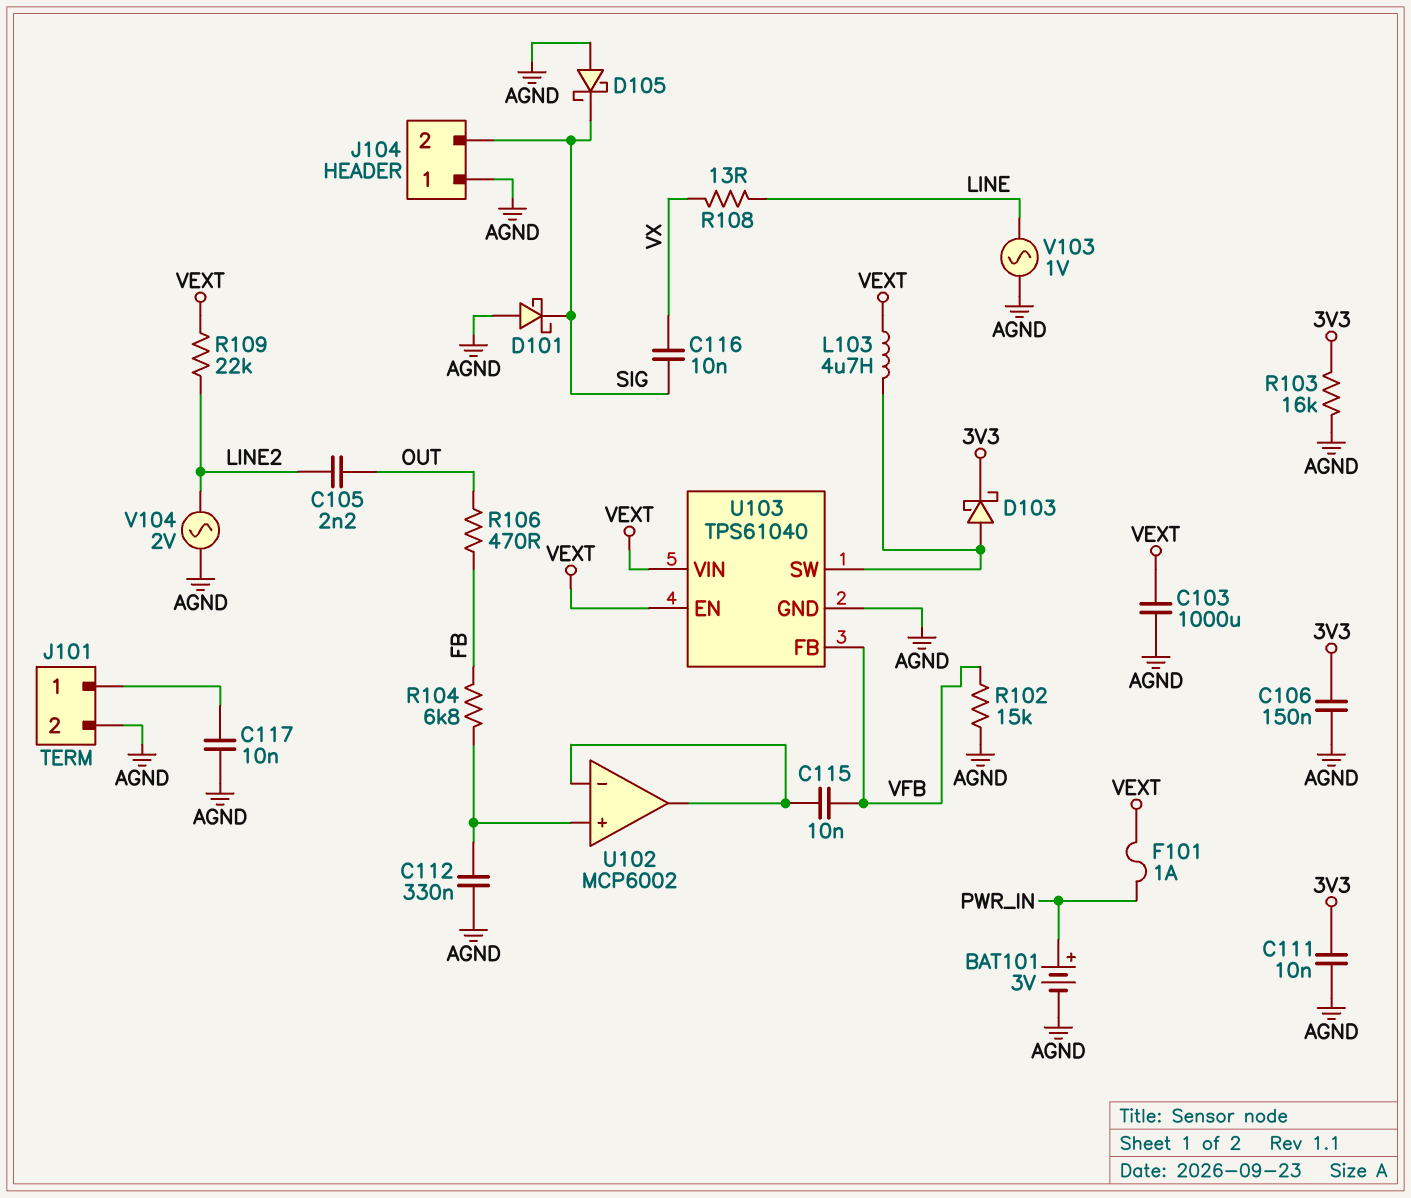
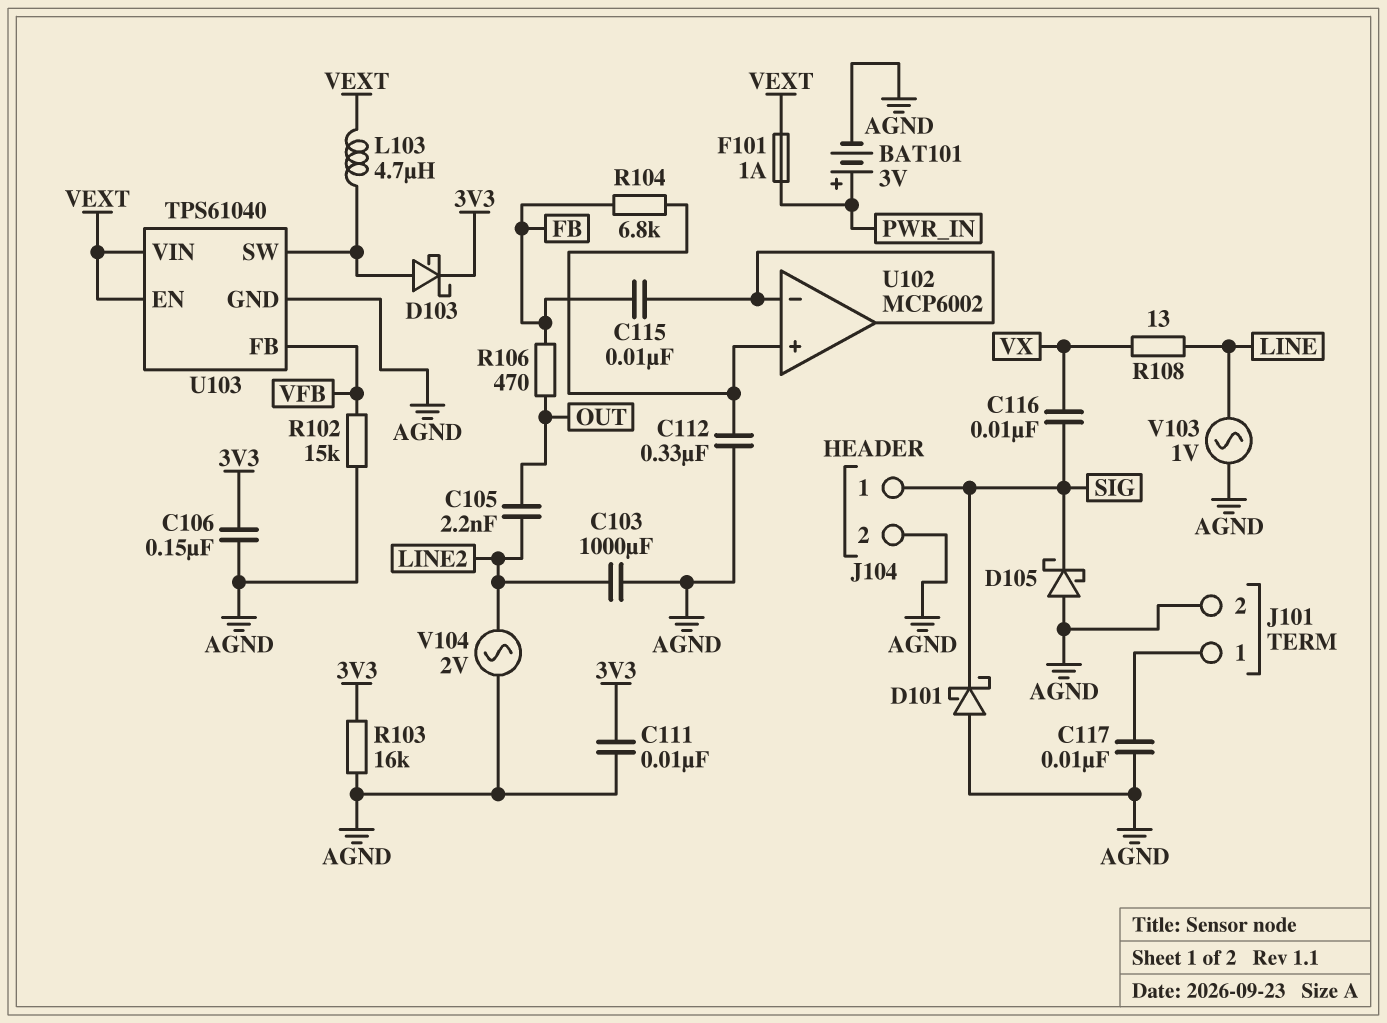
C103: 1000uF (AGND, VEXT) -> 1000uF (AGND, LINE2)
C115: 10nF (U102/in-, VFB) -> 10nF (FB, U102/in-)
J104 pin 1: AGND -> SIG
J104 pin 2: SIG -> AGND
R109: 22k (LINE2, VEXT) -> none

